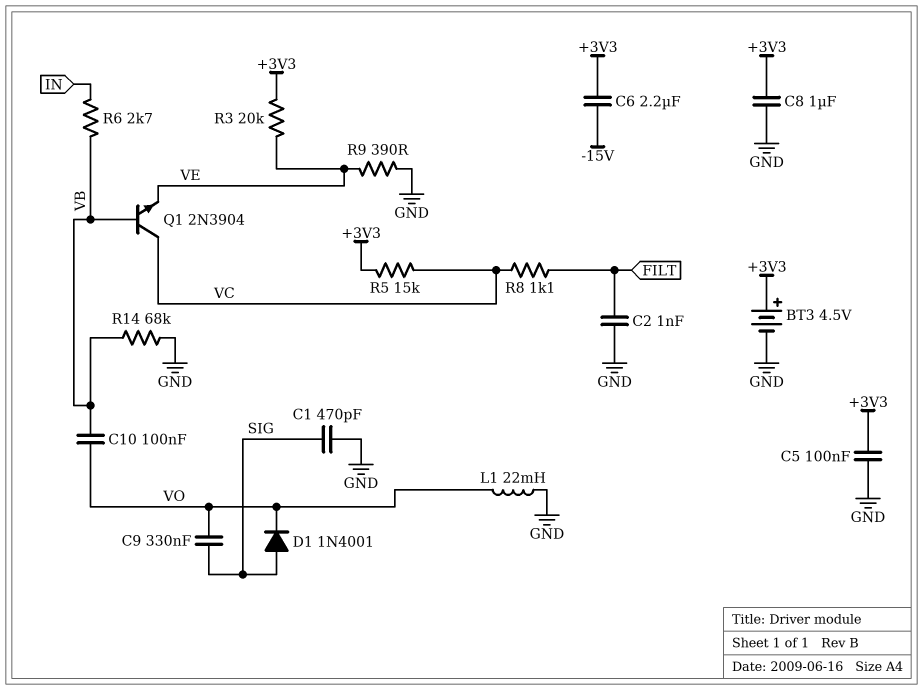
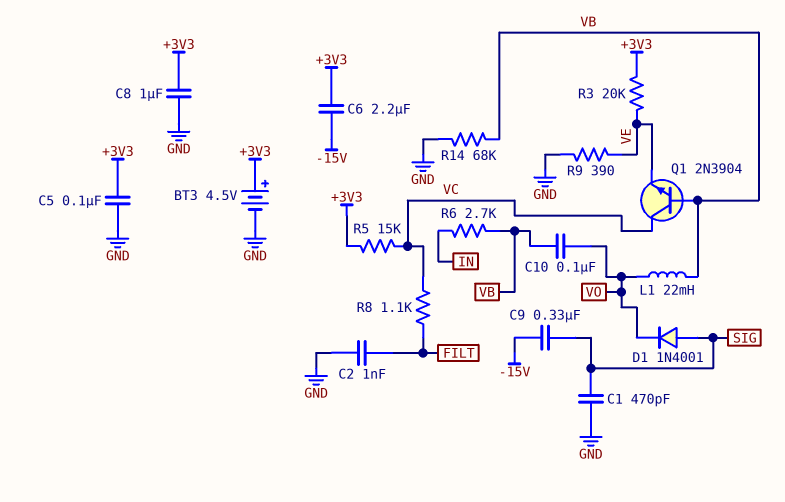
C9: 330nF (SIG, VO) -> 330nF (-15V, SIG)
L1: 22mH (GND, VO) -> 22mH (VB, VO)

